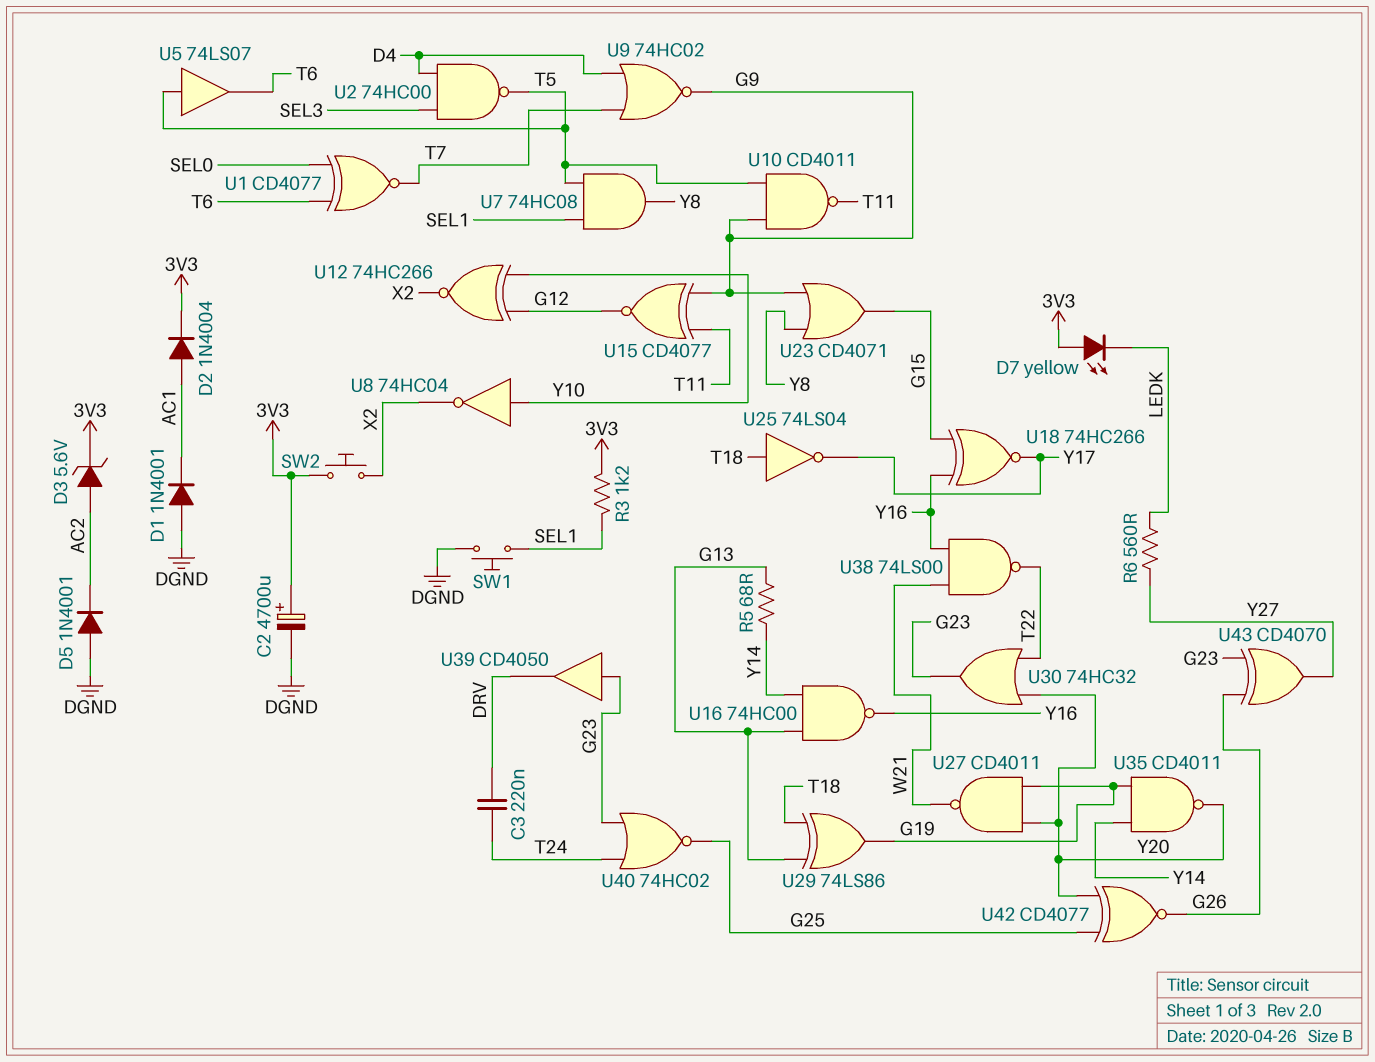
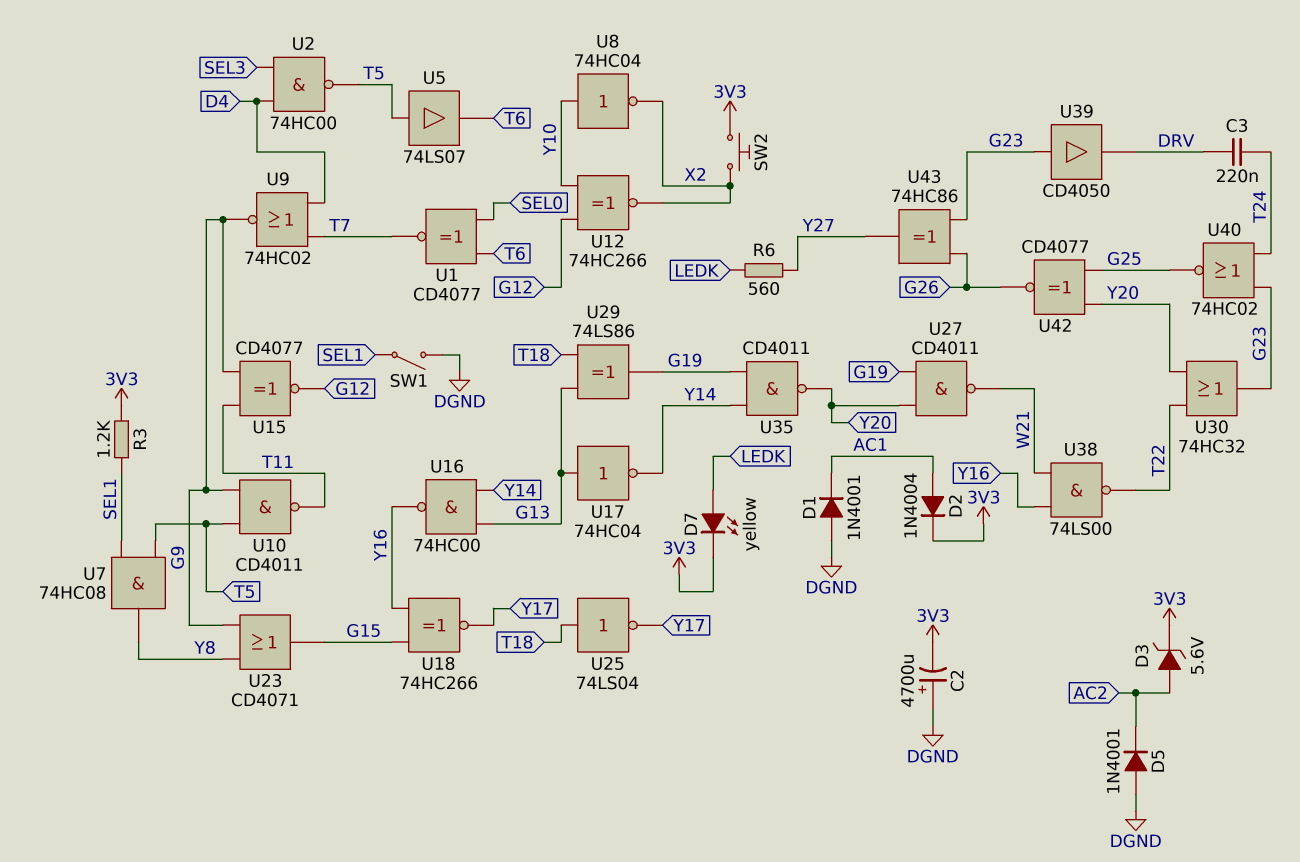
C2: 4700uF (plus 3V3, minus DGND) -> 4700uF (plus DGND, minus 3V3)
D7: LED yellow (A 3V3, K LEDK) -> LED yellow (A LEDK, K 3V3)
R5: 68 (G13, Y14) -> none
SW1: button (DGND, SEL1) -> switch (DGND, SEL1)
U17: none -> NOT 74HC04 (in G13, out Y14)
U43: XOR CD4070 (in G23, in G26, out Y27) -> XOR 74HC86 (in G23, in G26, out Y27)

